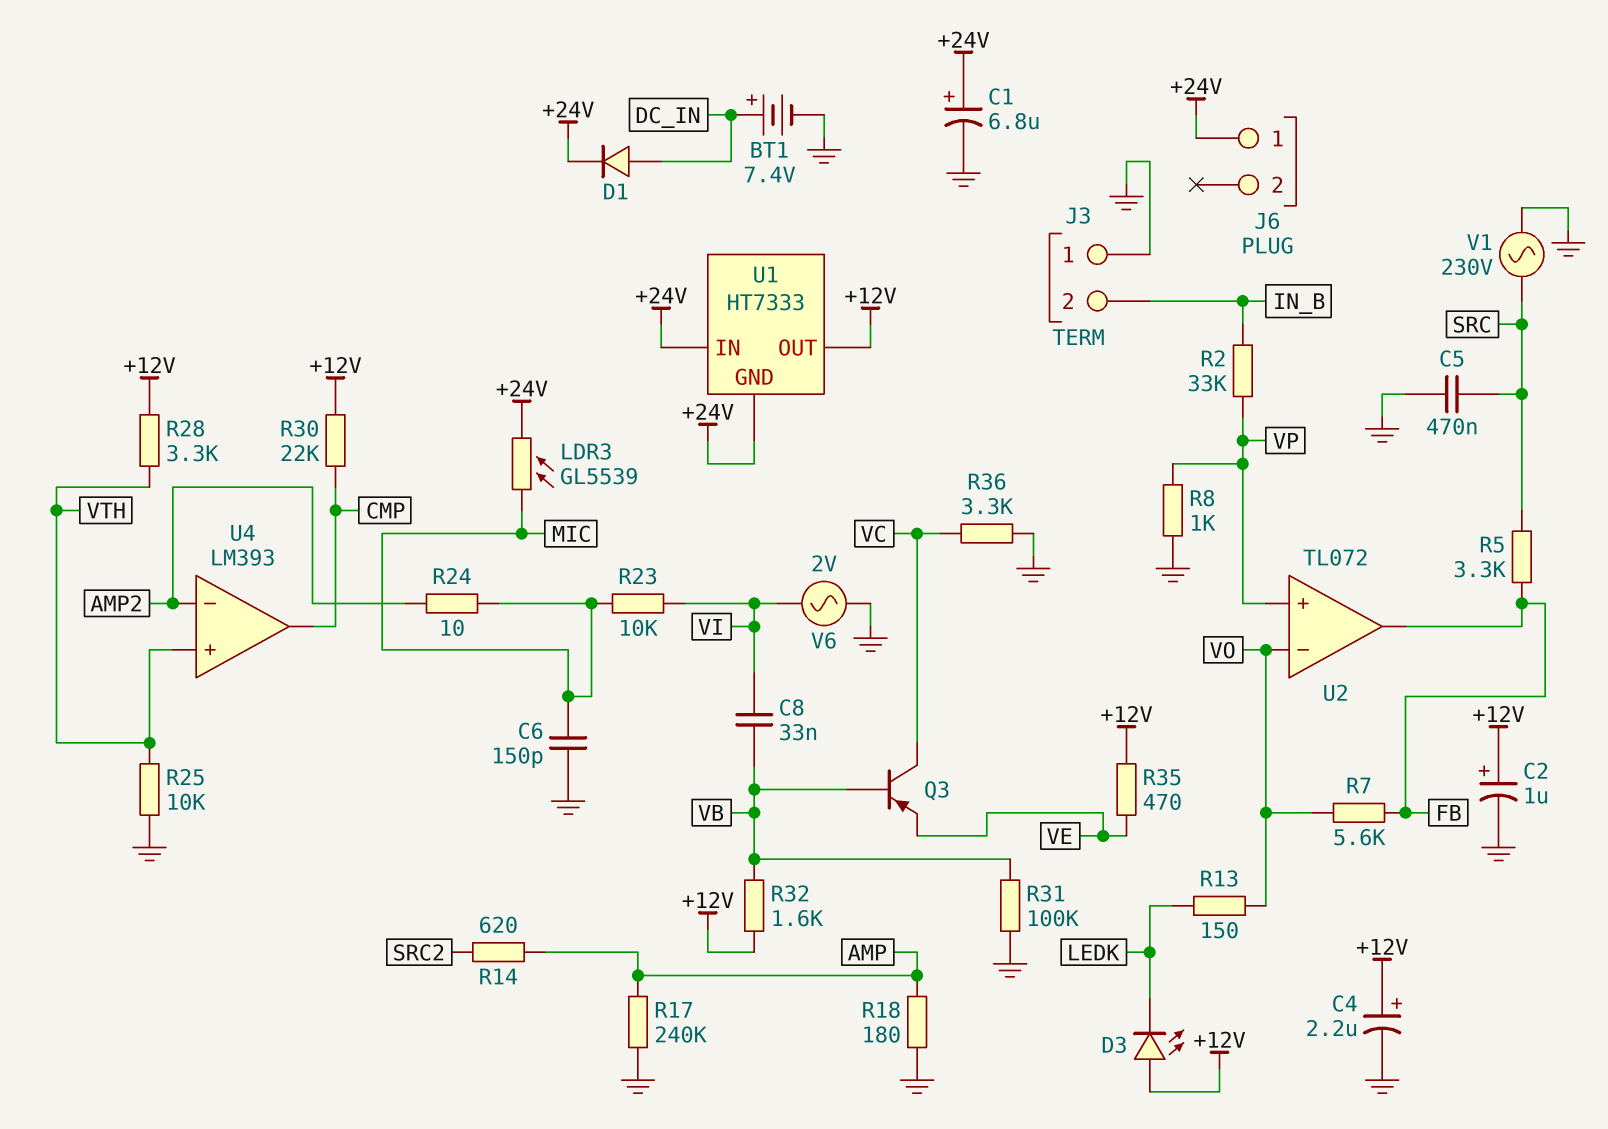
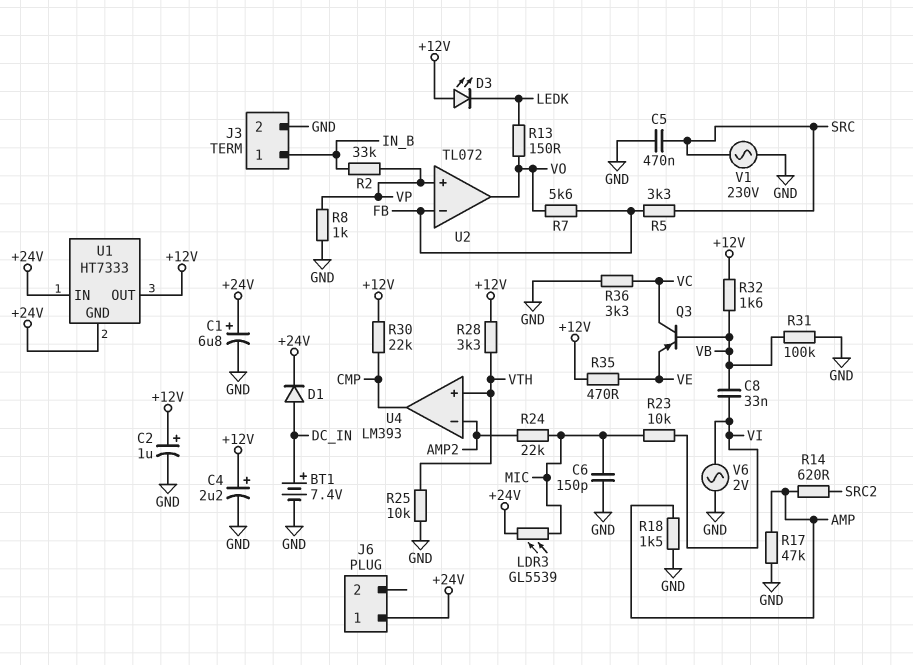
J3 pin 1: GND -> IN_B
J3 pin 2: IN_B -> GND
R17: 240k (AMP, GND) -> 47k (AMP, GND)
R18: 180 (AMP, GND) -> 1.5k (AMP, GND)
R24: 10 (AMP2, MIC) -> 22k (AMP2, MIC)
U2 pin in-: VO -> FB
U2 pin out: FB -> VO

